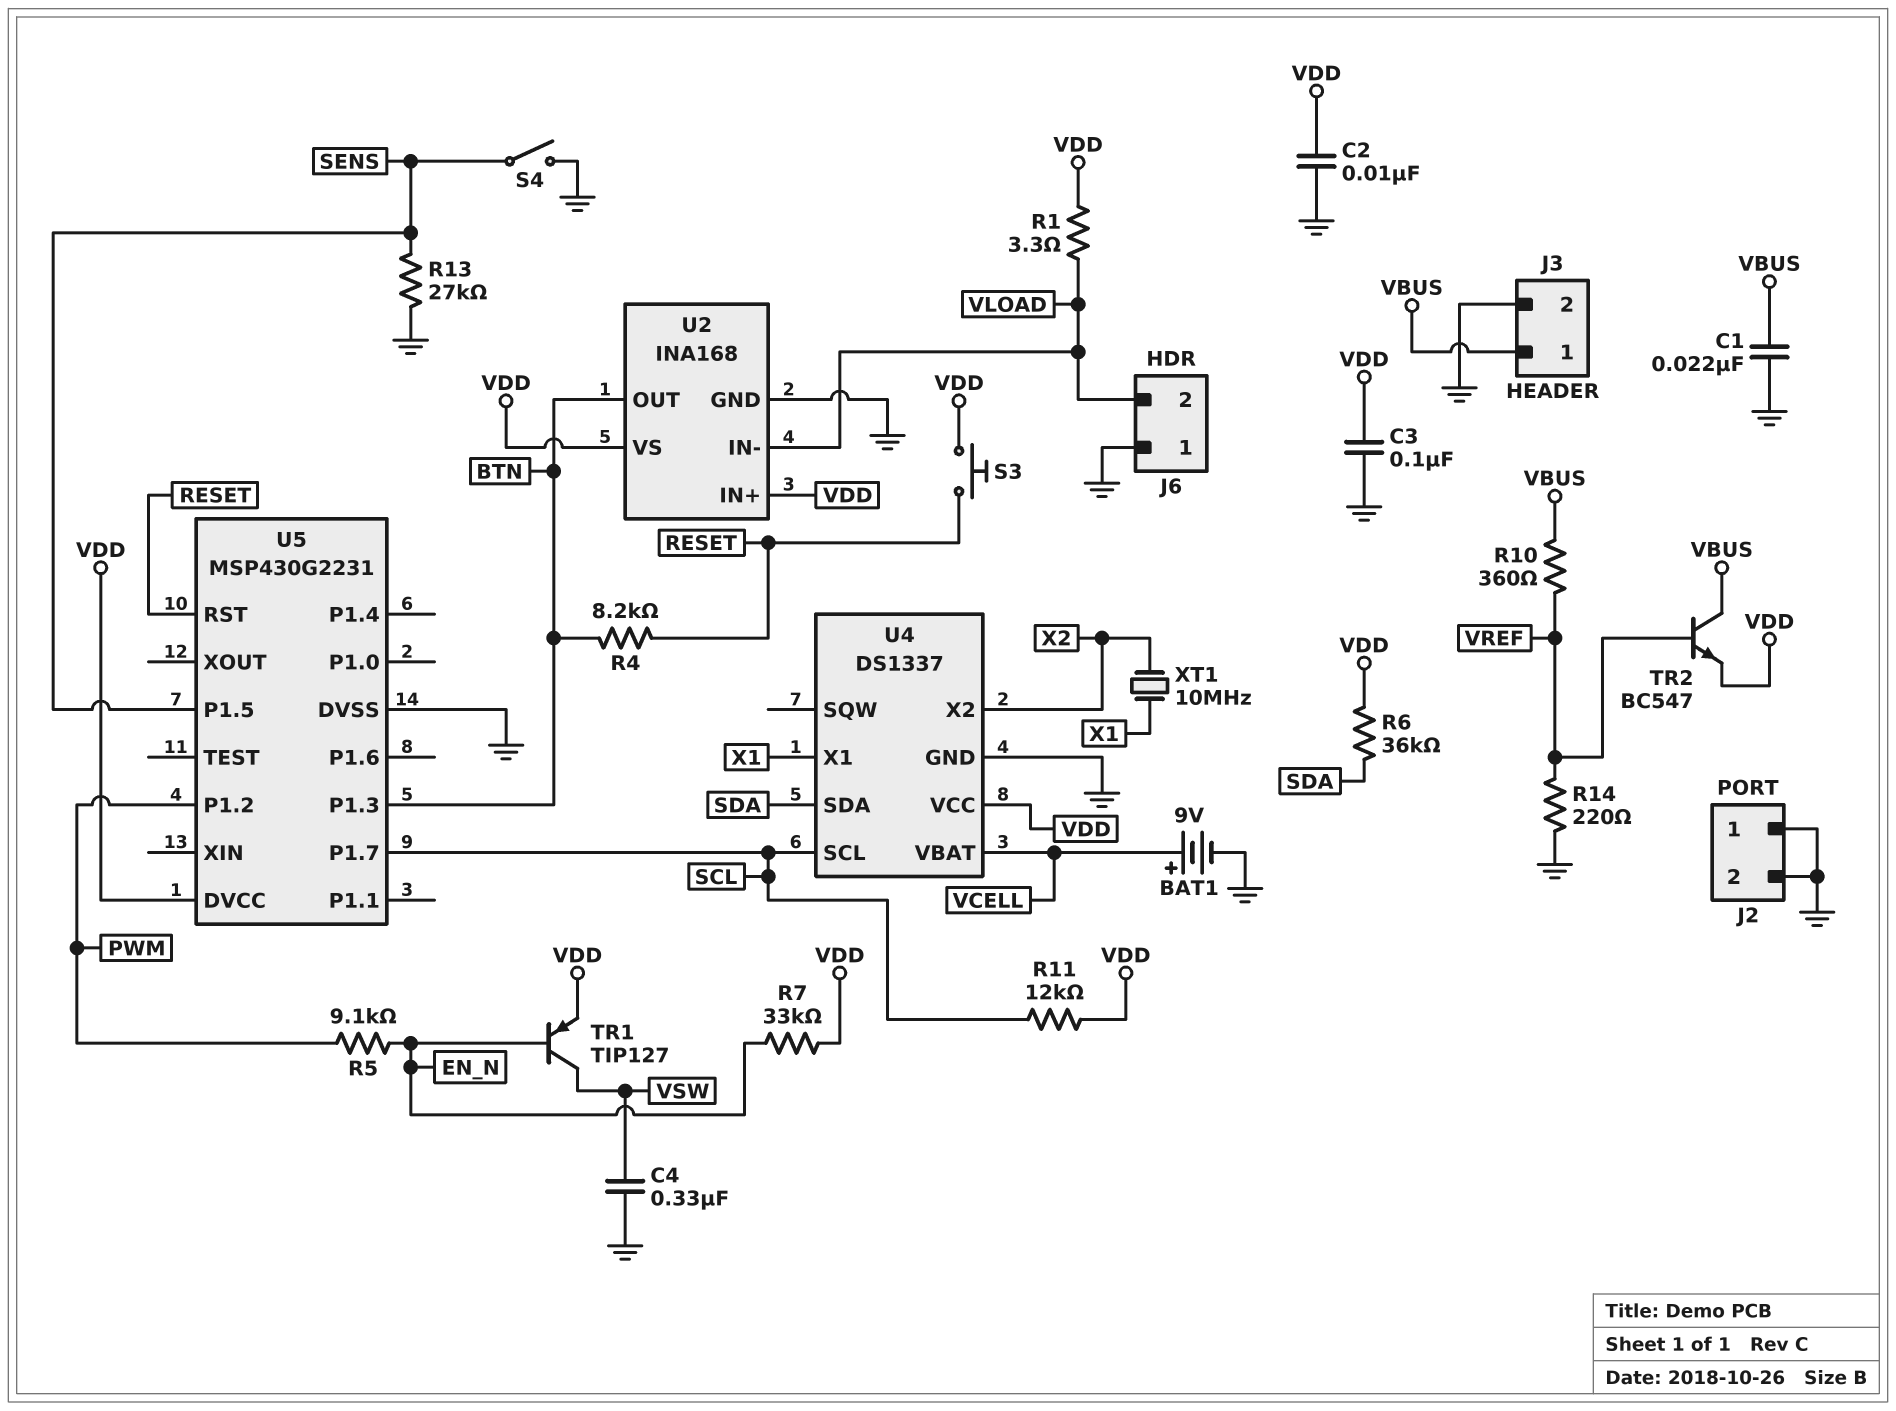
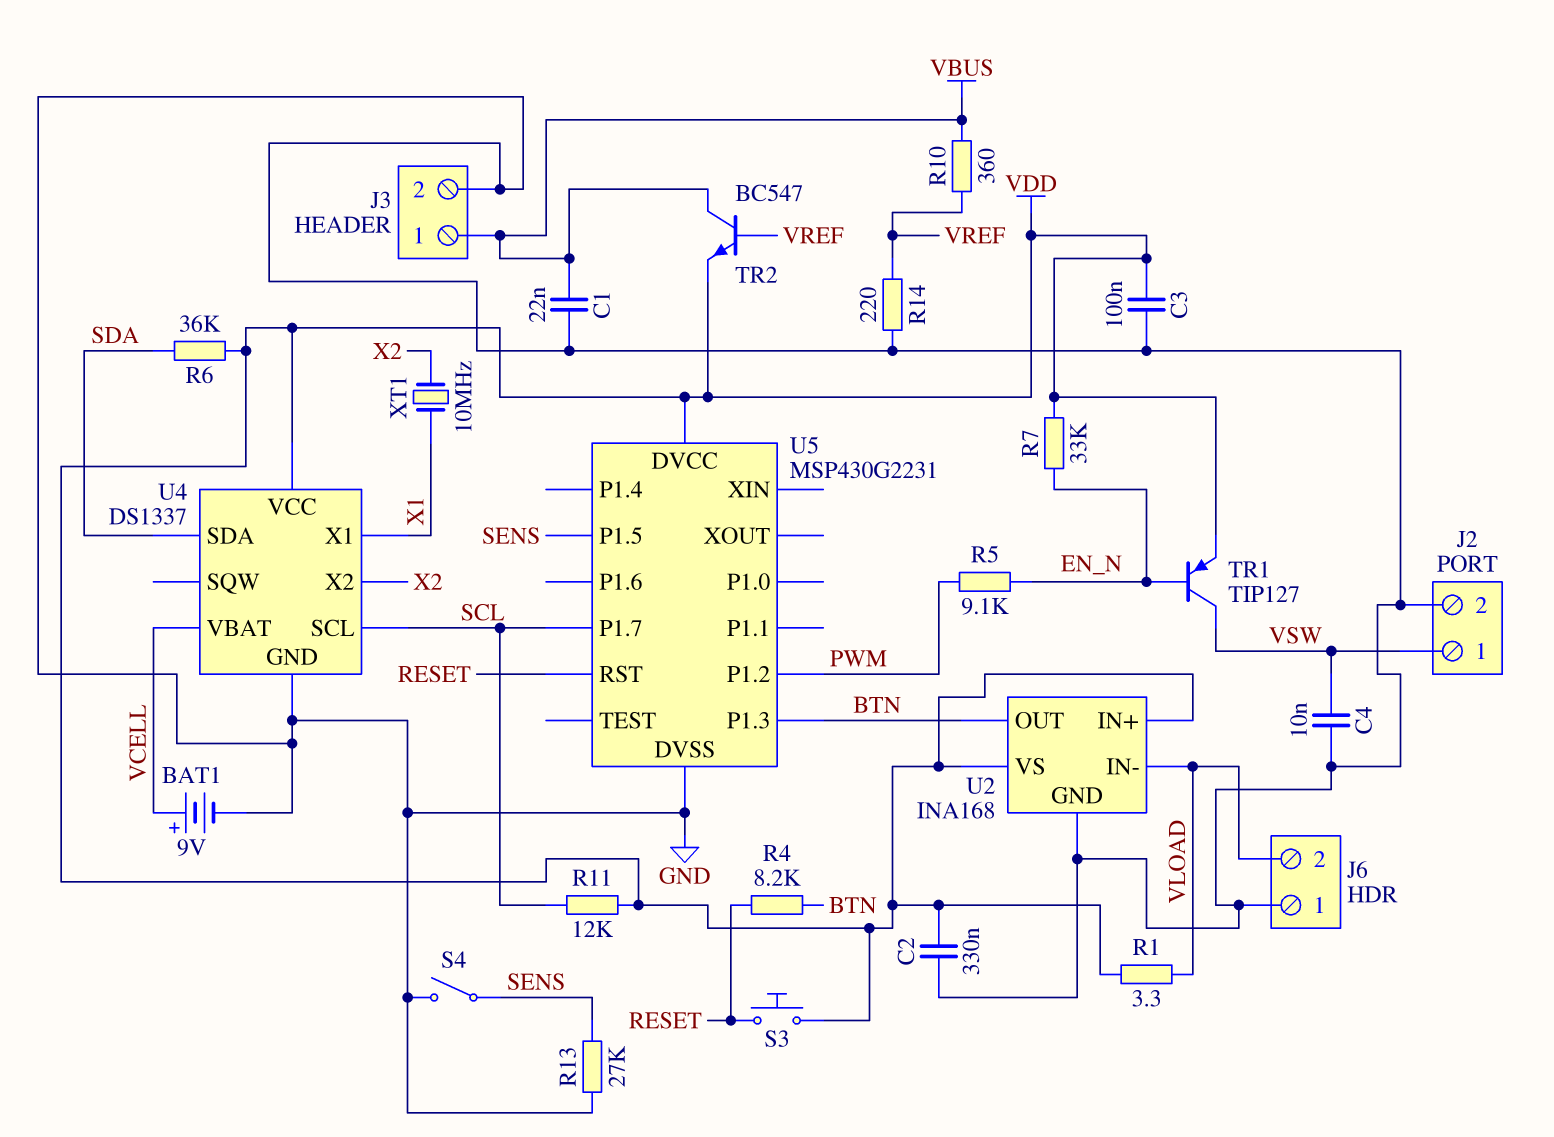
C2: 10nF (GND, VDD) -> 330nF (GND, VDD)
C4: 330nF (GND, VSW) -> 10nF (GND, VSW)
J2 pin 1: GND -> VSW

